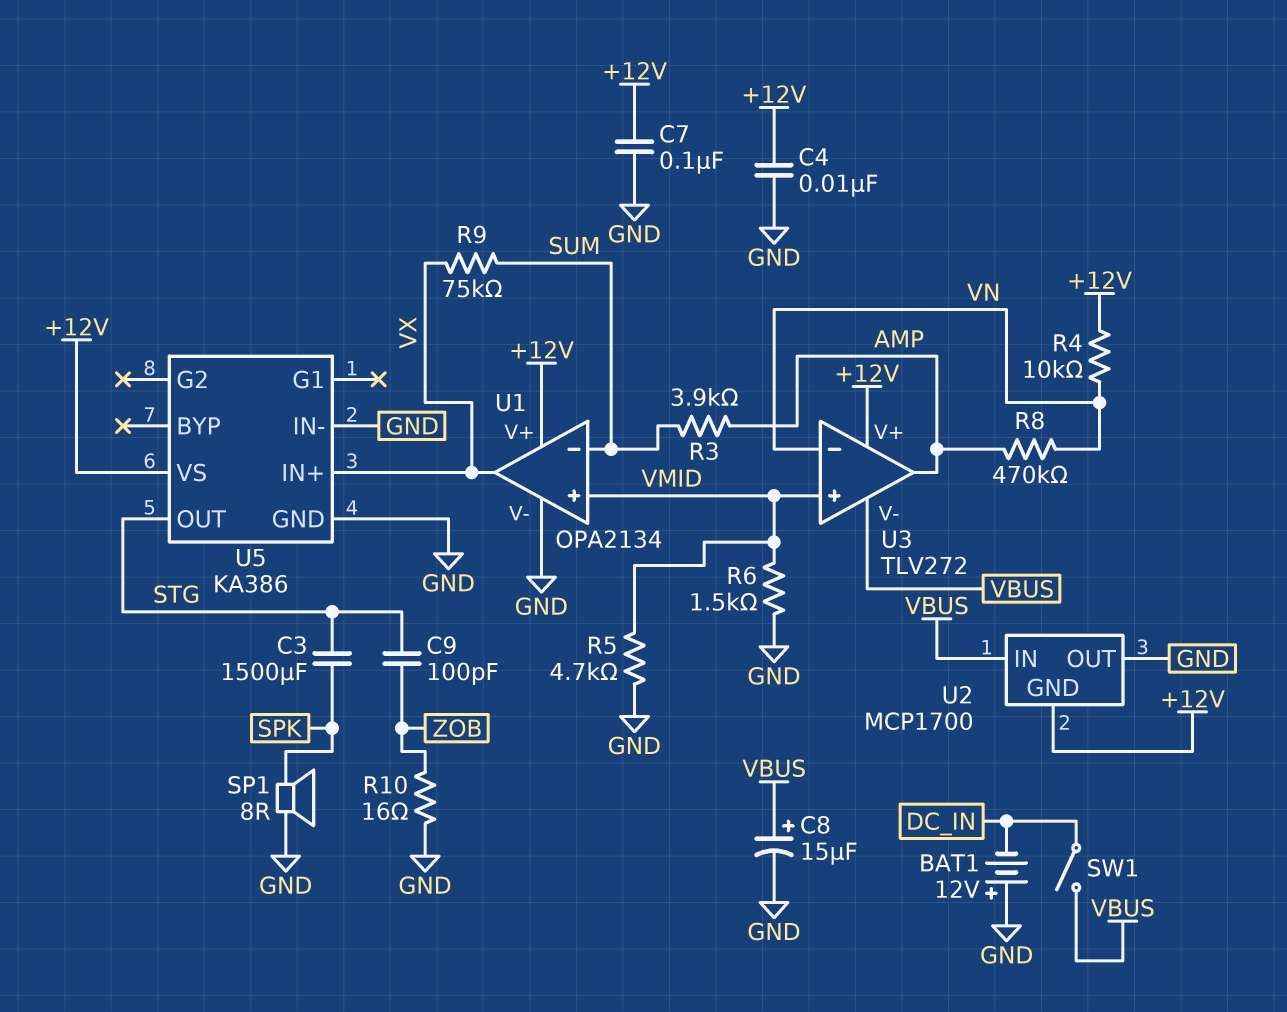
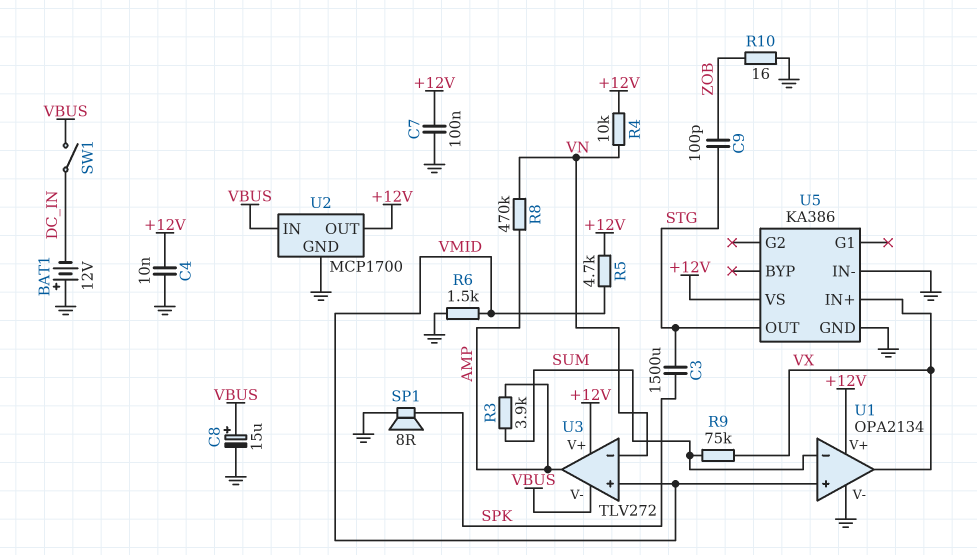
R5: 4.7k (GND, VMID) -> 4.7k (+12V, VMID)
U2 pin GND: +12V -> GND
U2 pin OUT: GND -> +12V

